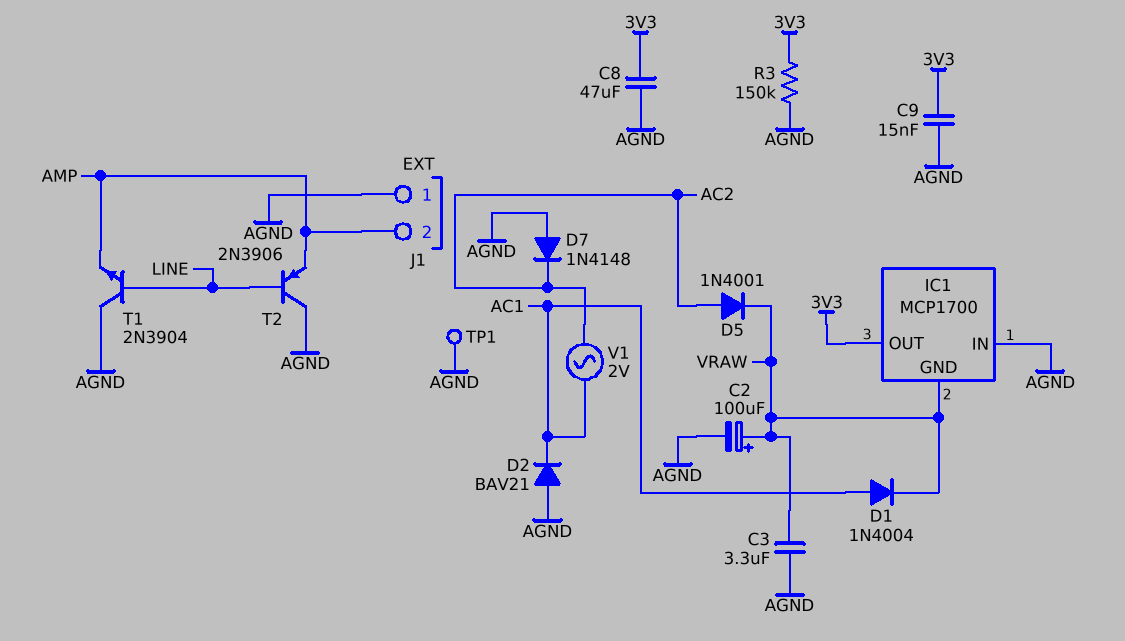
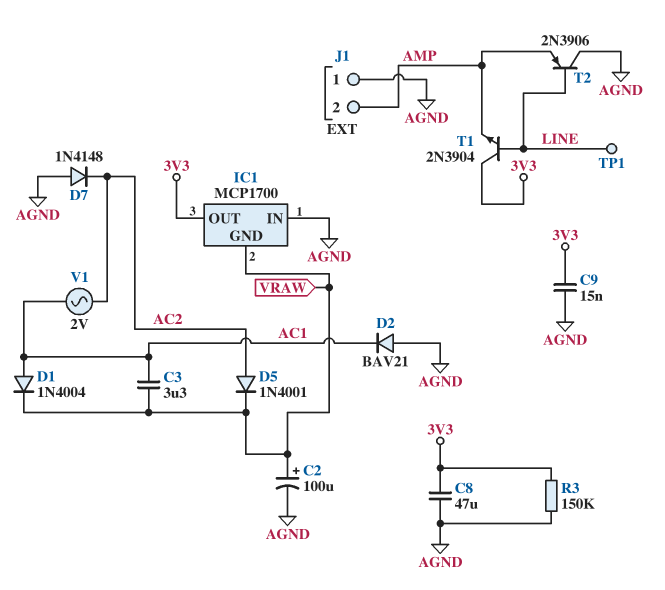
C3: 3.3uF (AGND, VRAW) -> 3.3uF (AC1, VRAW)
T1: NPN 2N3904 (B LINE, C AGND, E AMP) -> NPN 2N3904 (B LINE, C 3V3, E AMP)
TP1: test point (AGND) -> test point (LINE)

